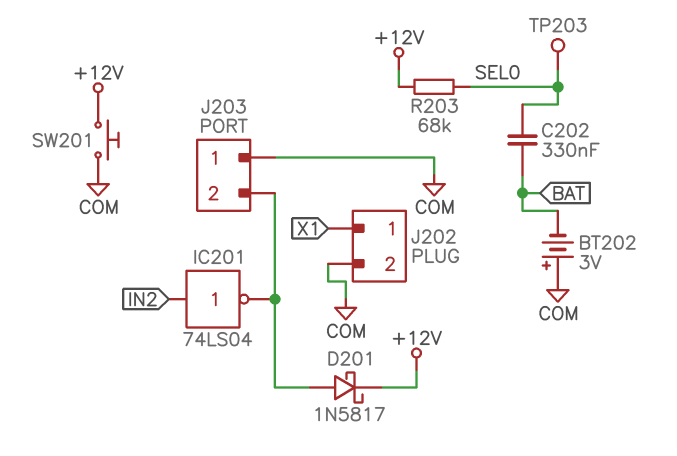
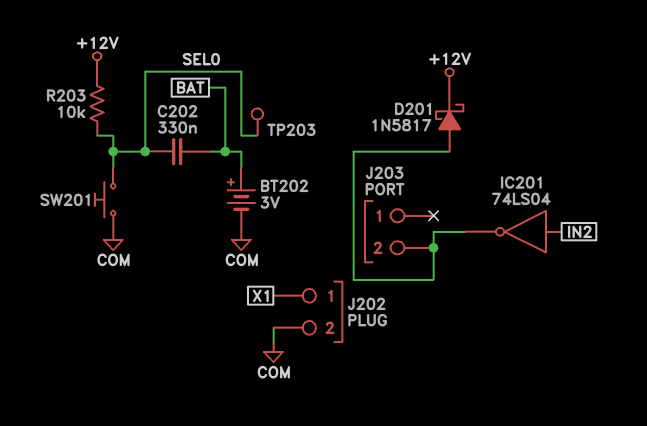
BT202: 3V (plus COM, minus BAT) -> 3V (plus BAT, minus COM)
J203 pin 1: COM -> none
R203: 68k (+12V, SEL0) -> 10k (+12V, SEL0)
SW201: button (+12V, COM) -> button (COM, SEL0)

